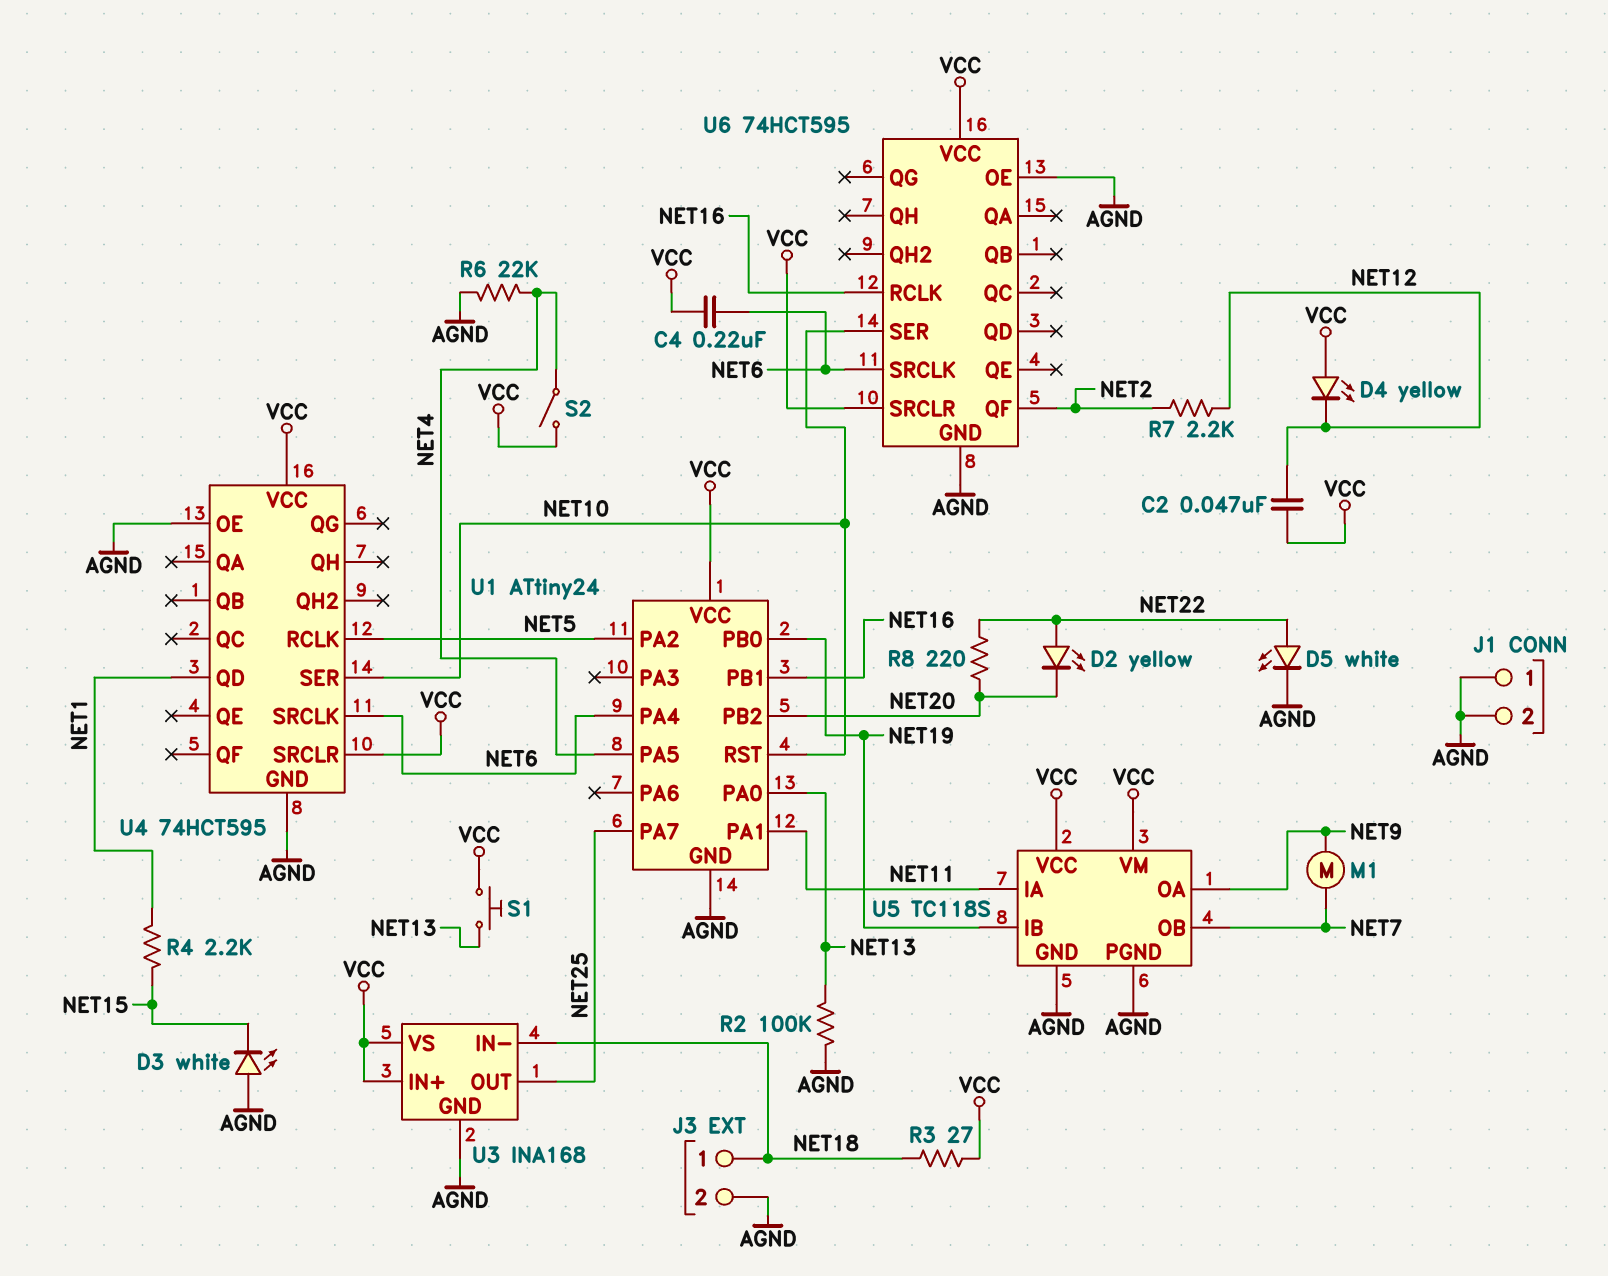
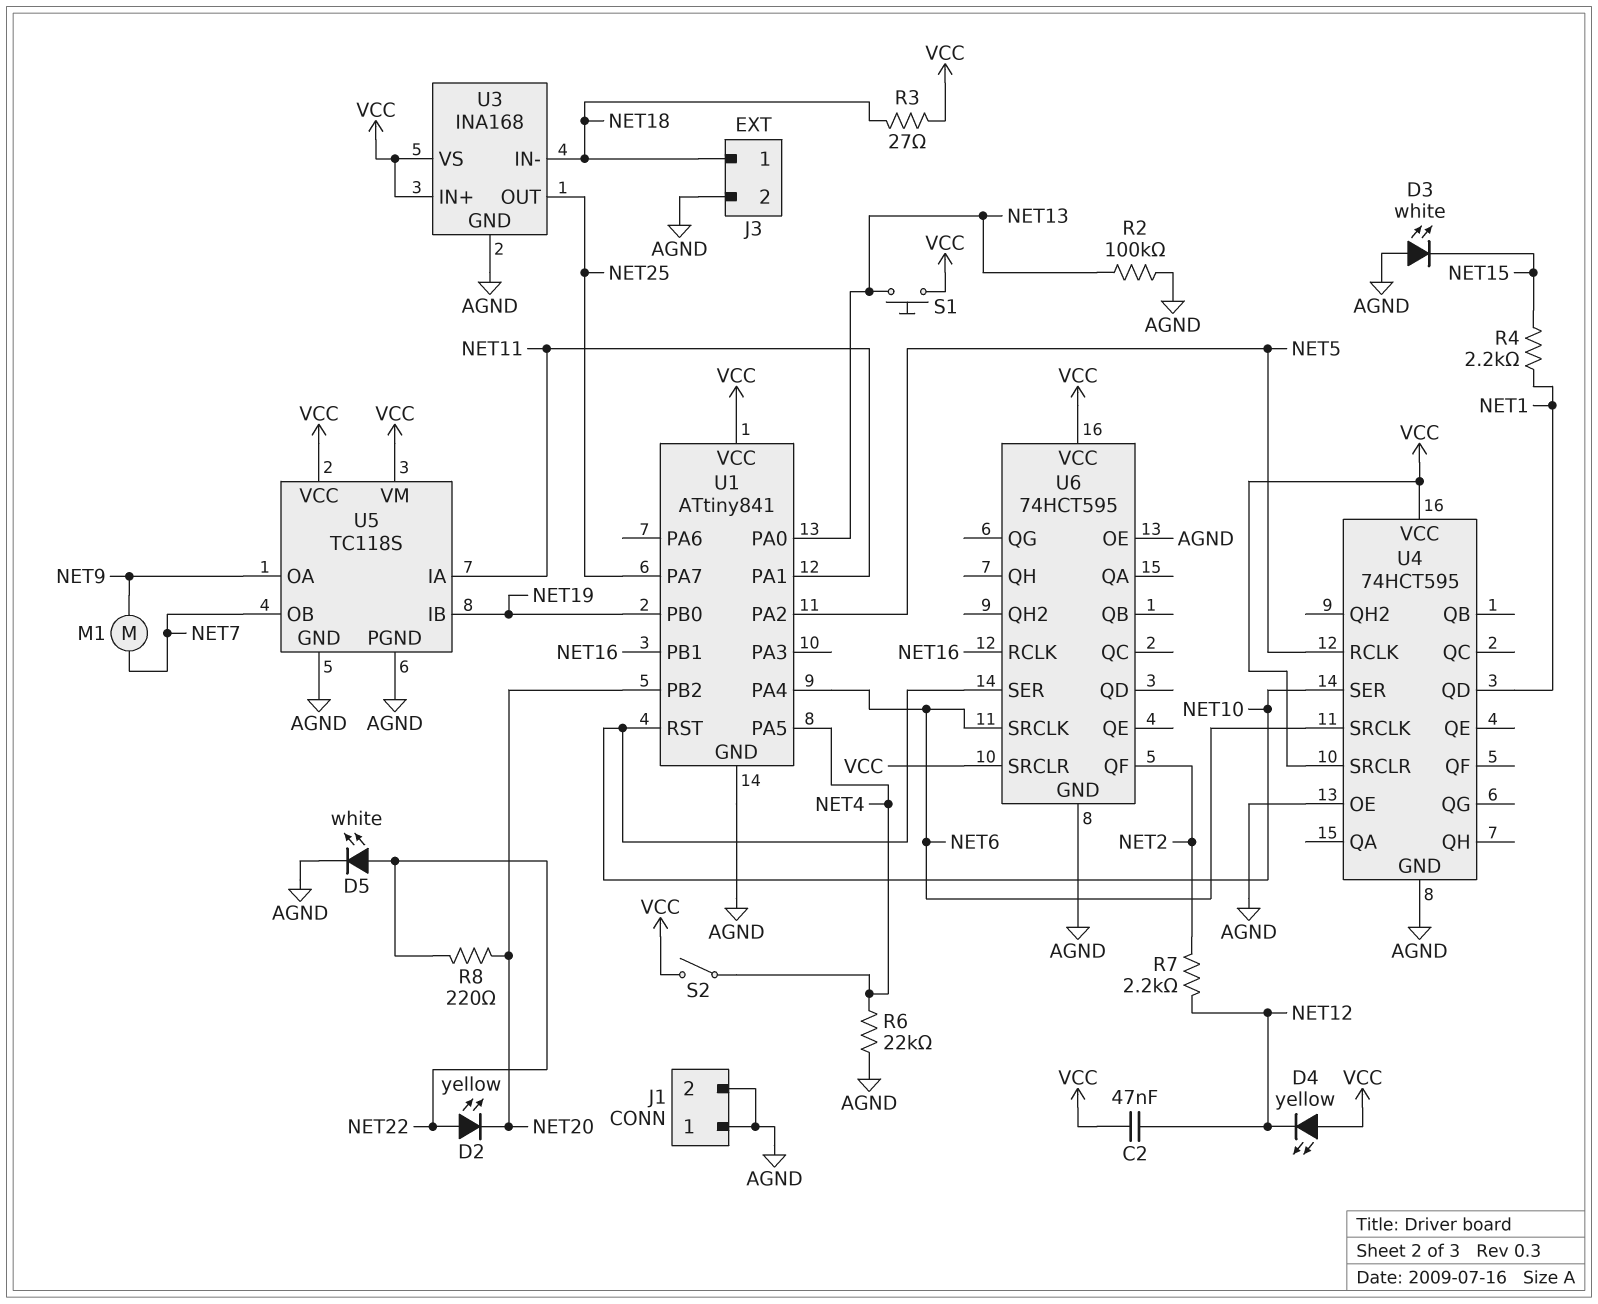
C4: 220nF (NET6, VCC) -> none
U1: ATtiny24 -> ATtiny841

